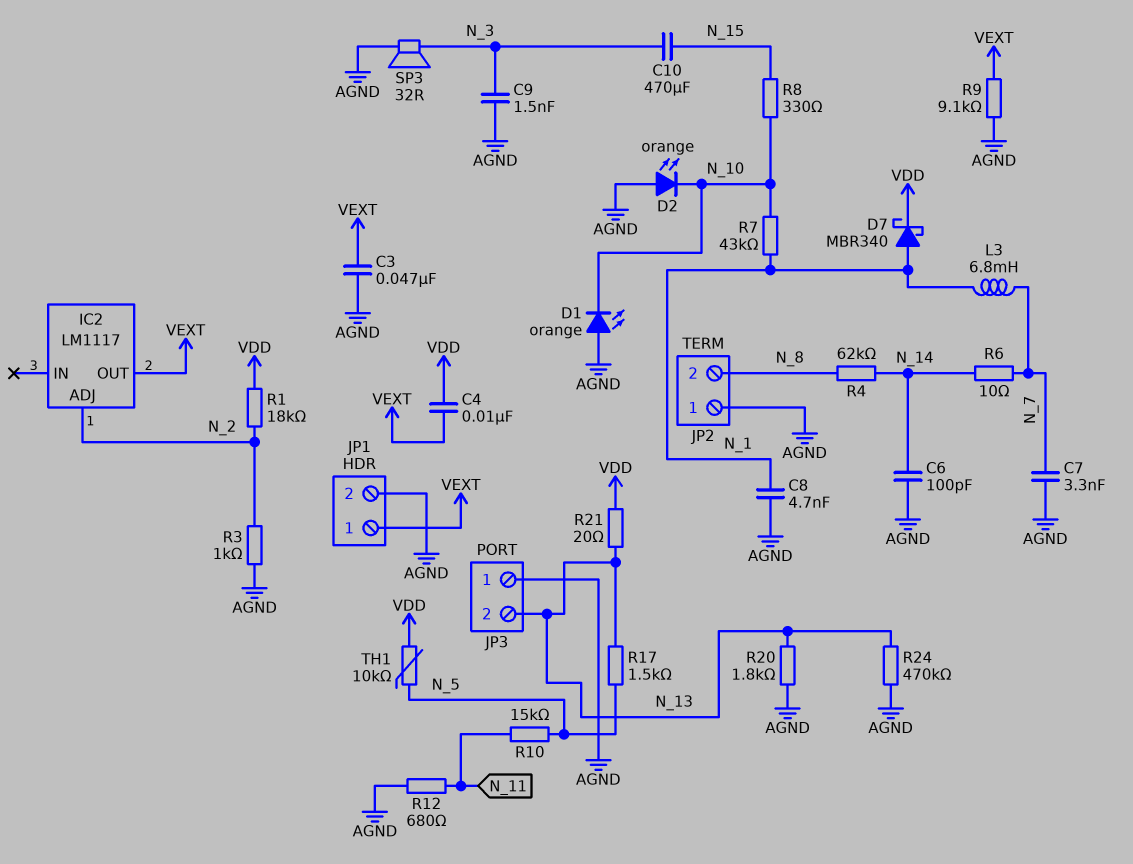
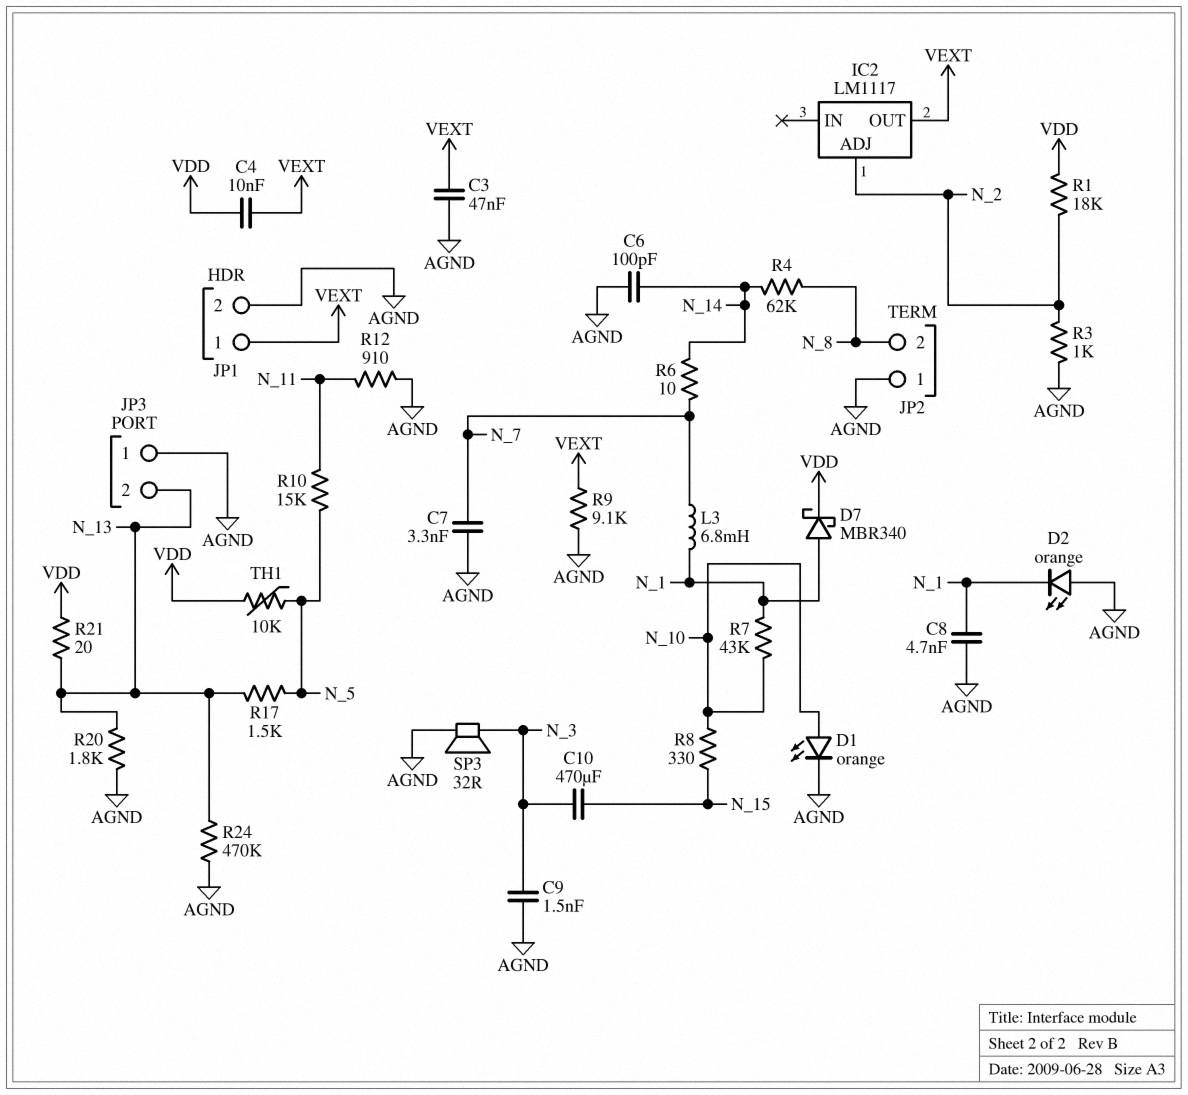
D1: LED orange (A AGND, K N_10) -> LED orange (A N_10, K AGND)
D2: LED orange (A AGND, K N_10) -> LED orange (A AGND, K N_1)
R12: 680 (AGND, N_11) -> 910 (AGND, N_11)

